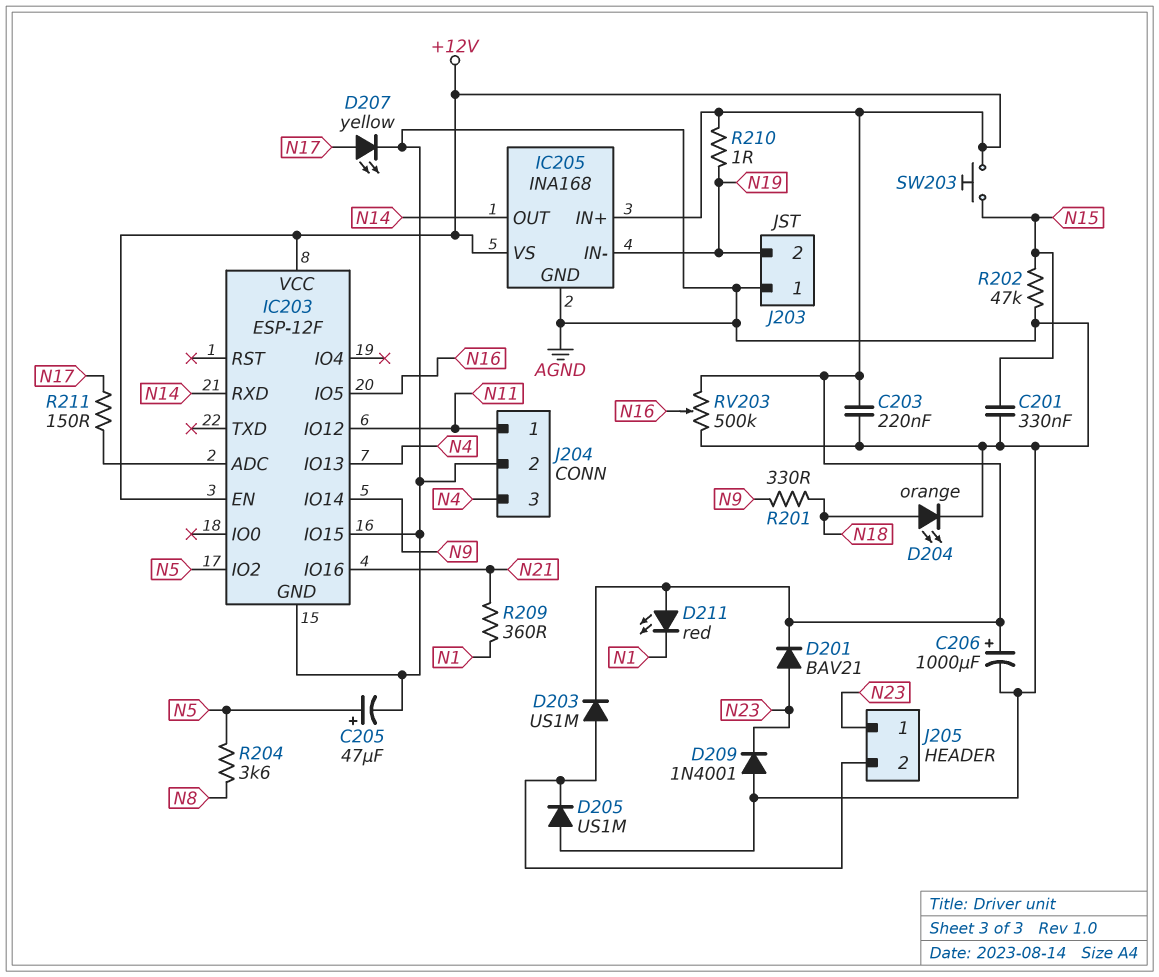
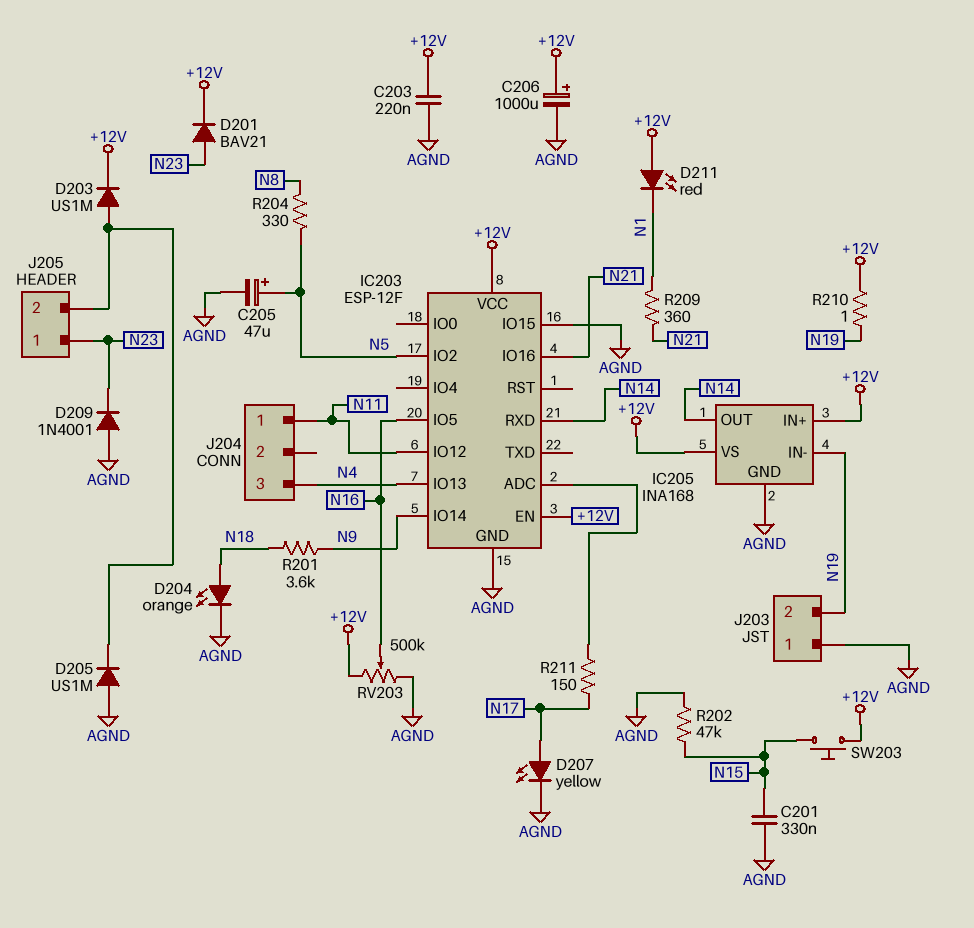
J204 pin 2: AGND -> none
R201: 330 (N9, N18) -> 3.6k (N9, N18)
R204: 3.6k (N5, N8) -> 330 (N5, N8)

